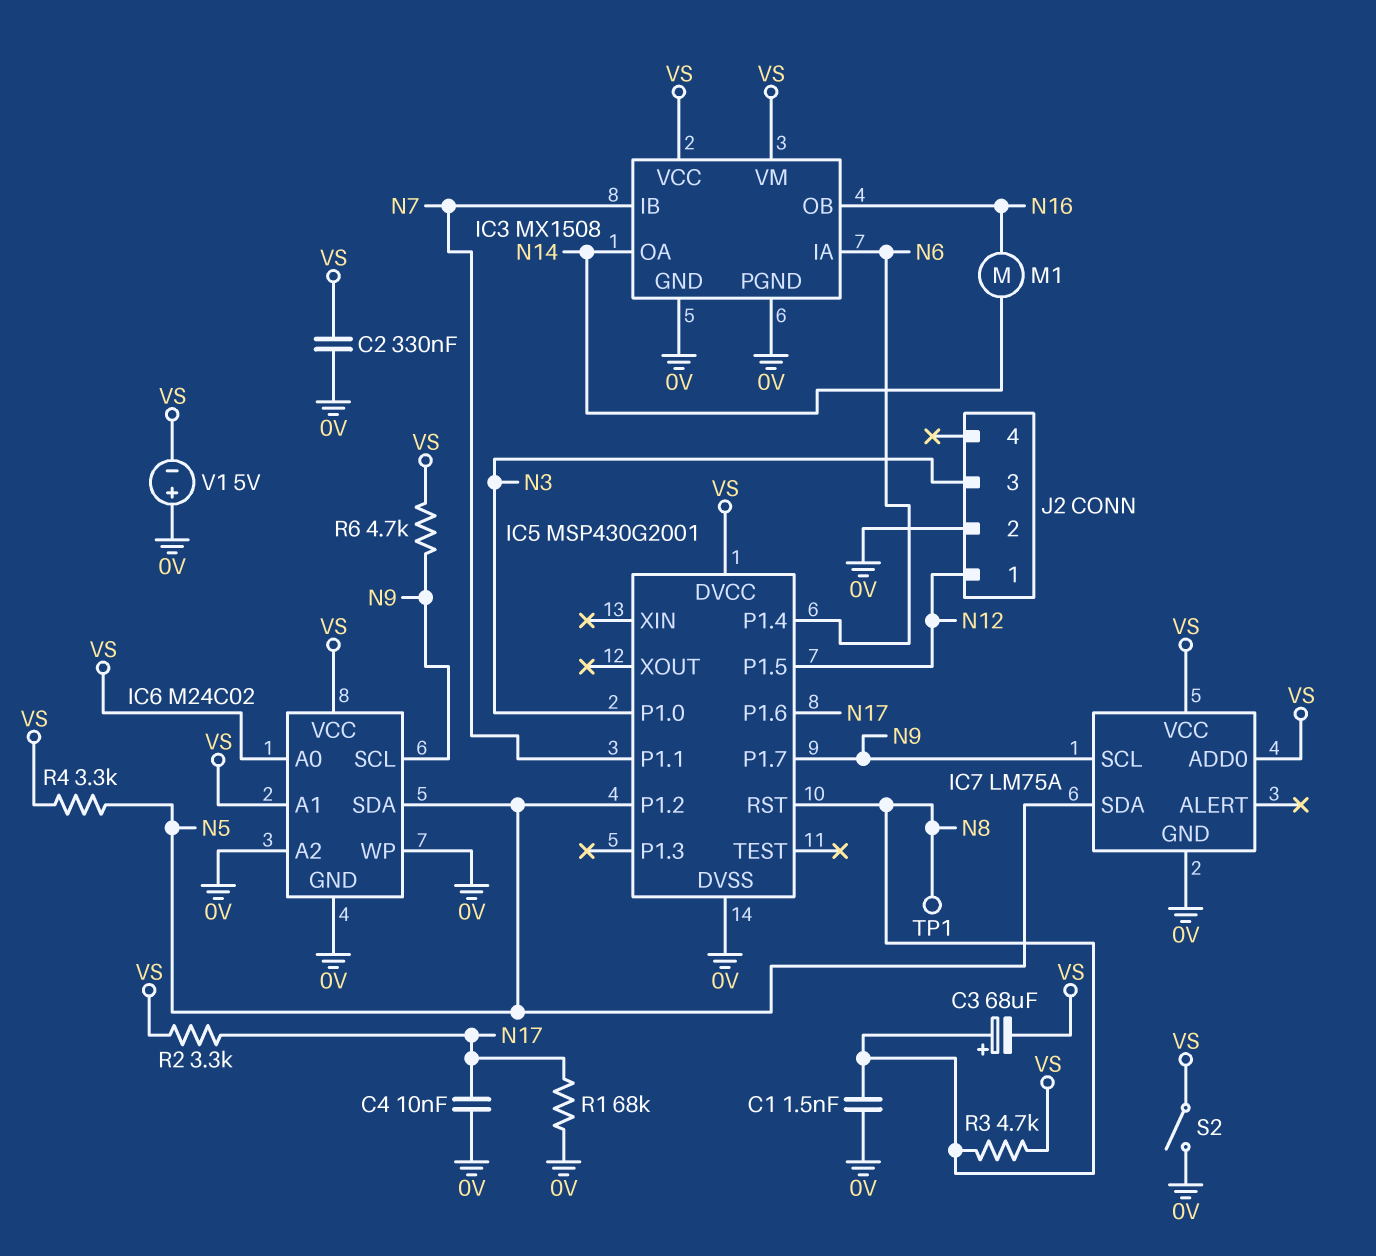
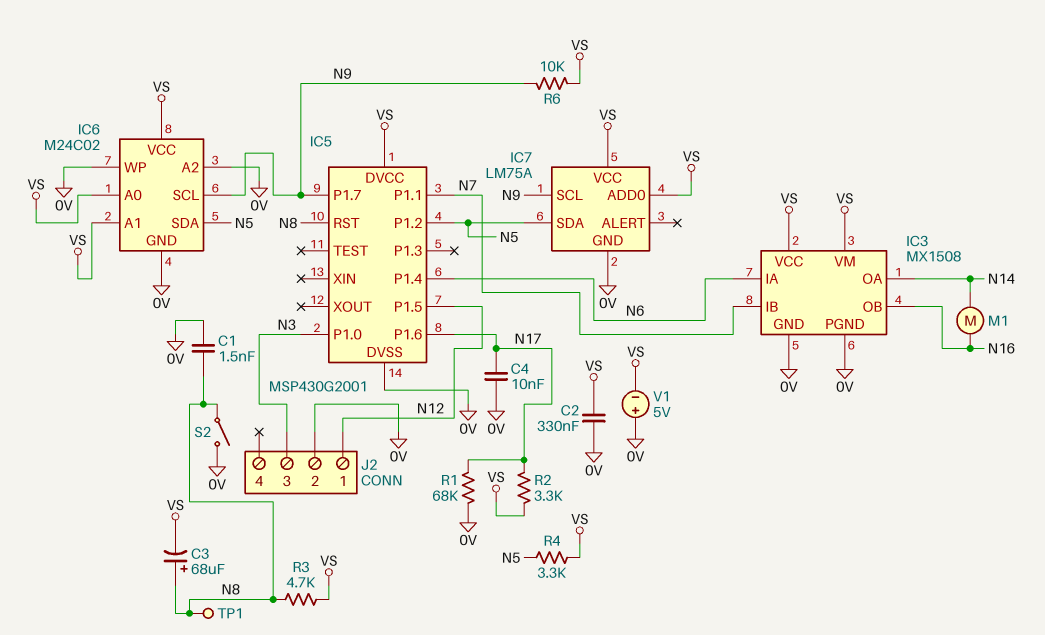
R6: 4.7k (N9, VS) -> 10k (N9, VS)
S2: switch (0V, VS) -> switch (0V, N8)

